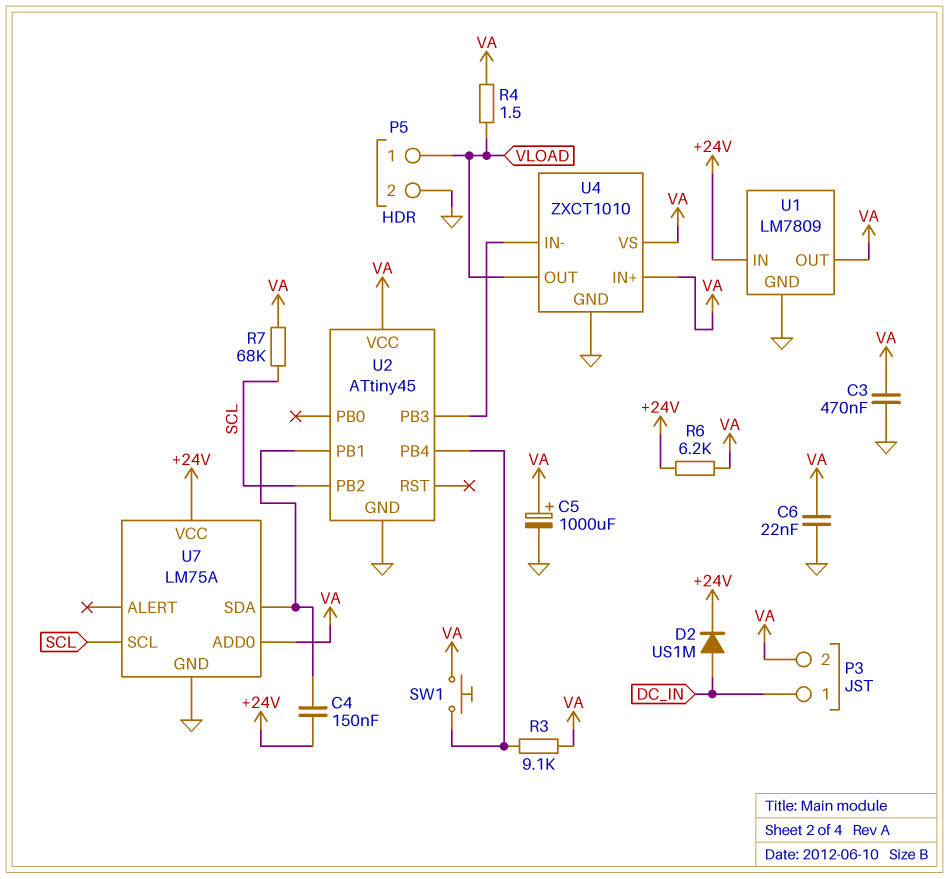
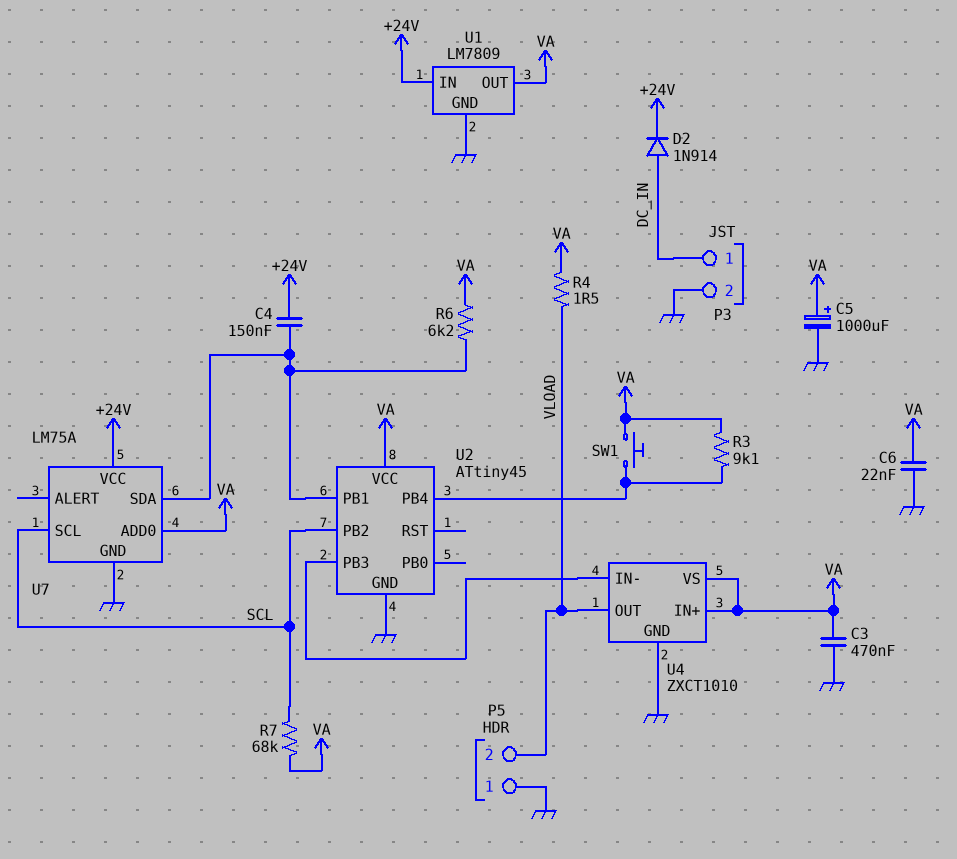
D2: diode US1M (A DC_IN, K +24V) -> diode 1N914 (A DC_IN, K +24V)
P3 pin 2: VA -> GND
P5 pin 1: VLOAD -> GND
P5 pin 2: GND -> VLOAD
R6: 6.2k (+24V, VA) -> 6.2k (U2/PB1, VA)

